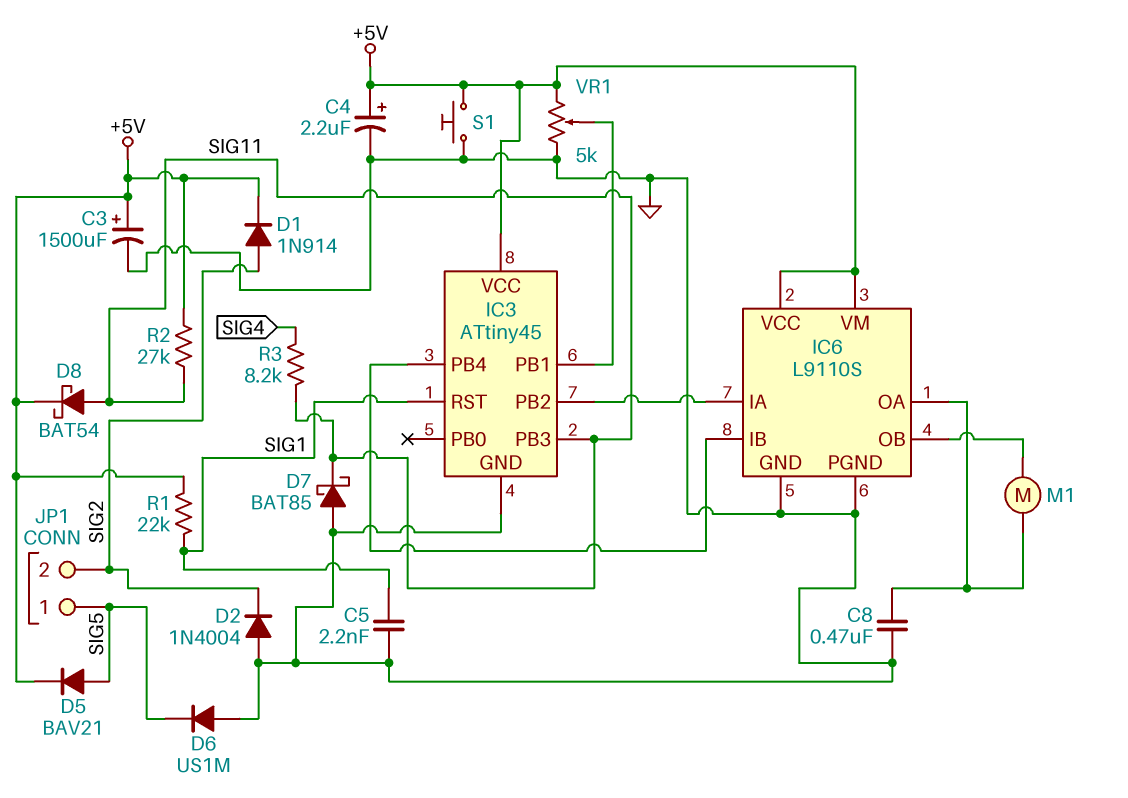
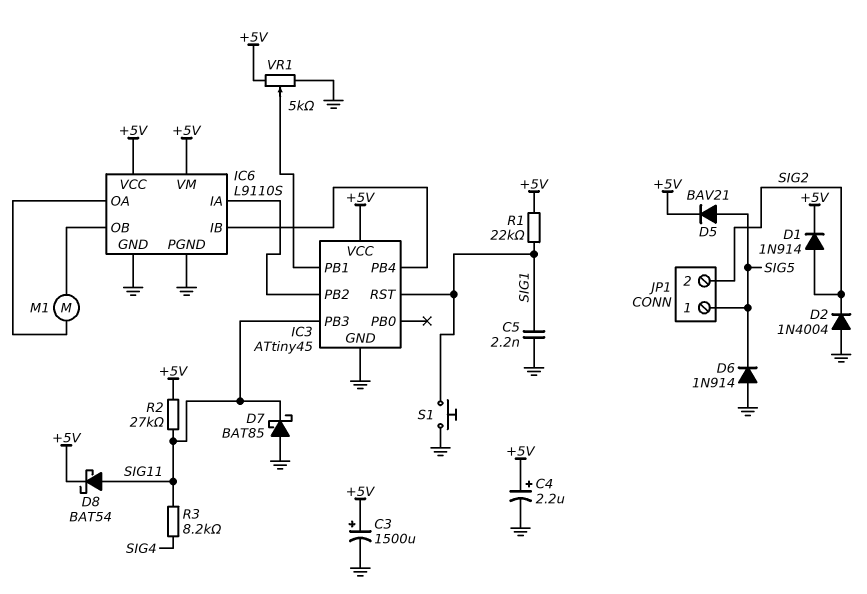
C8: 470nF (GND, IC6/OA) -> none
D6: diode US1M (A GND, K SIG5) -> diode 1N914 (A GND, K SIG5)
S1: button (+5V, GND) -> button (GND, SIG1)

